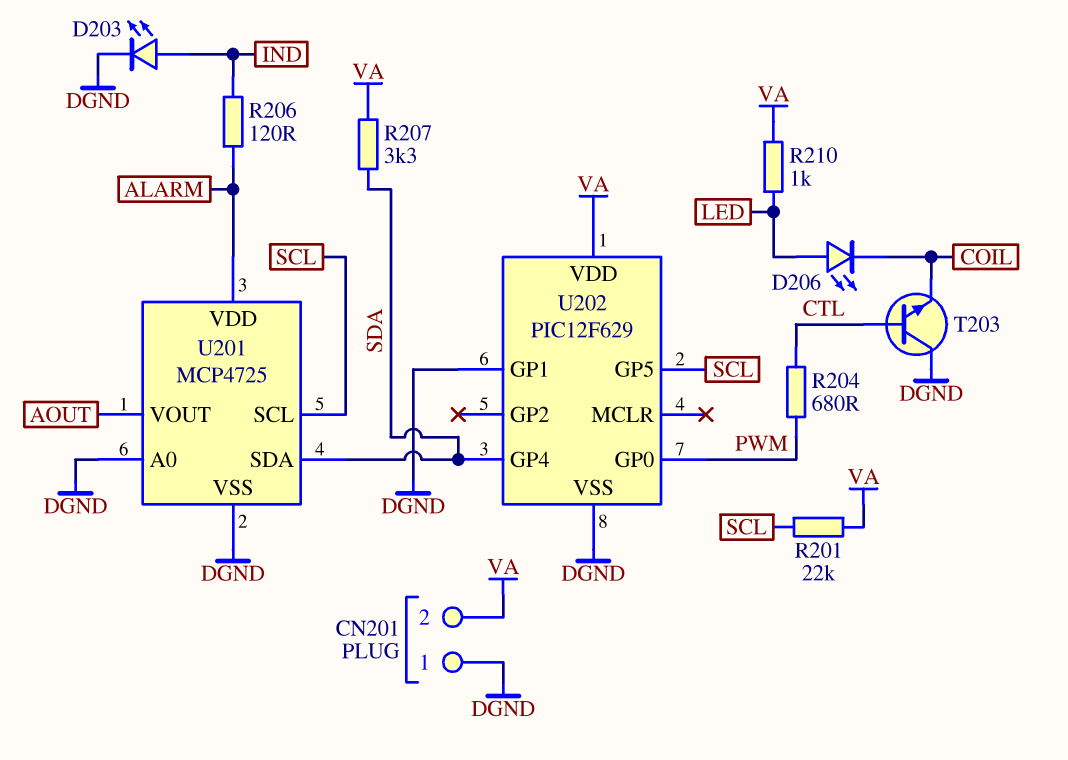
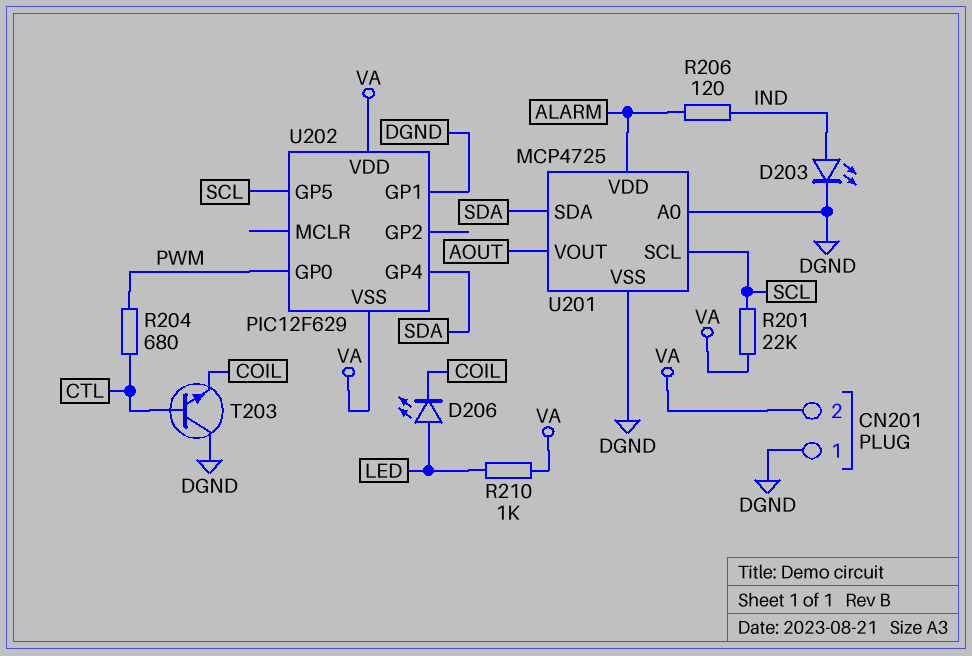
R207: 3.3k (SDA, VA) -> none
U202 pin VSS: DGND -> VA

